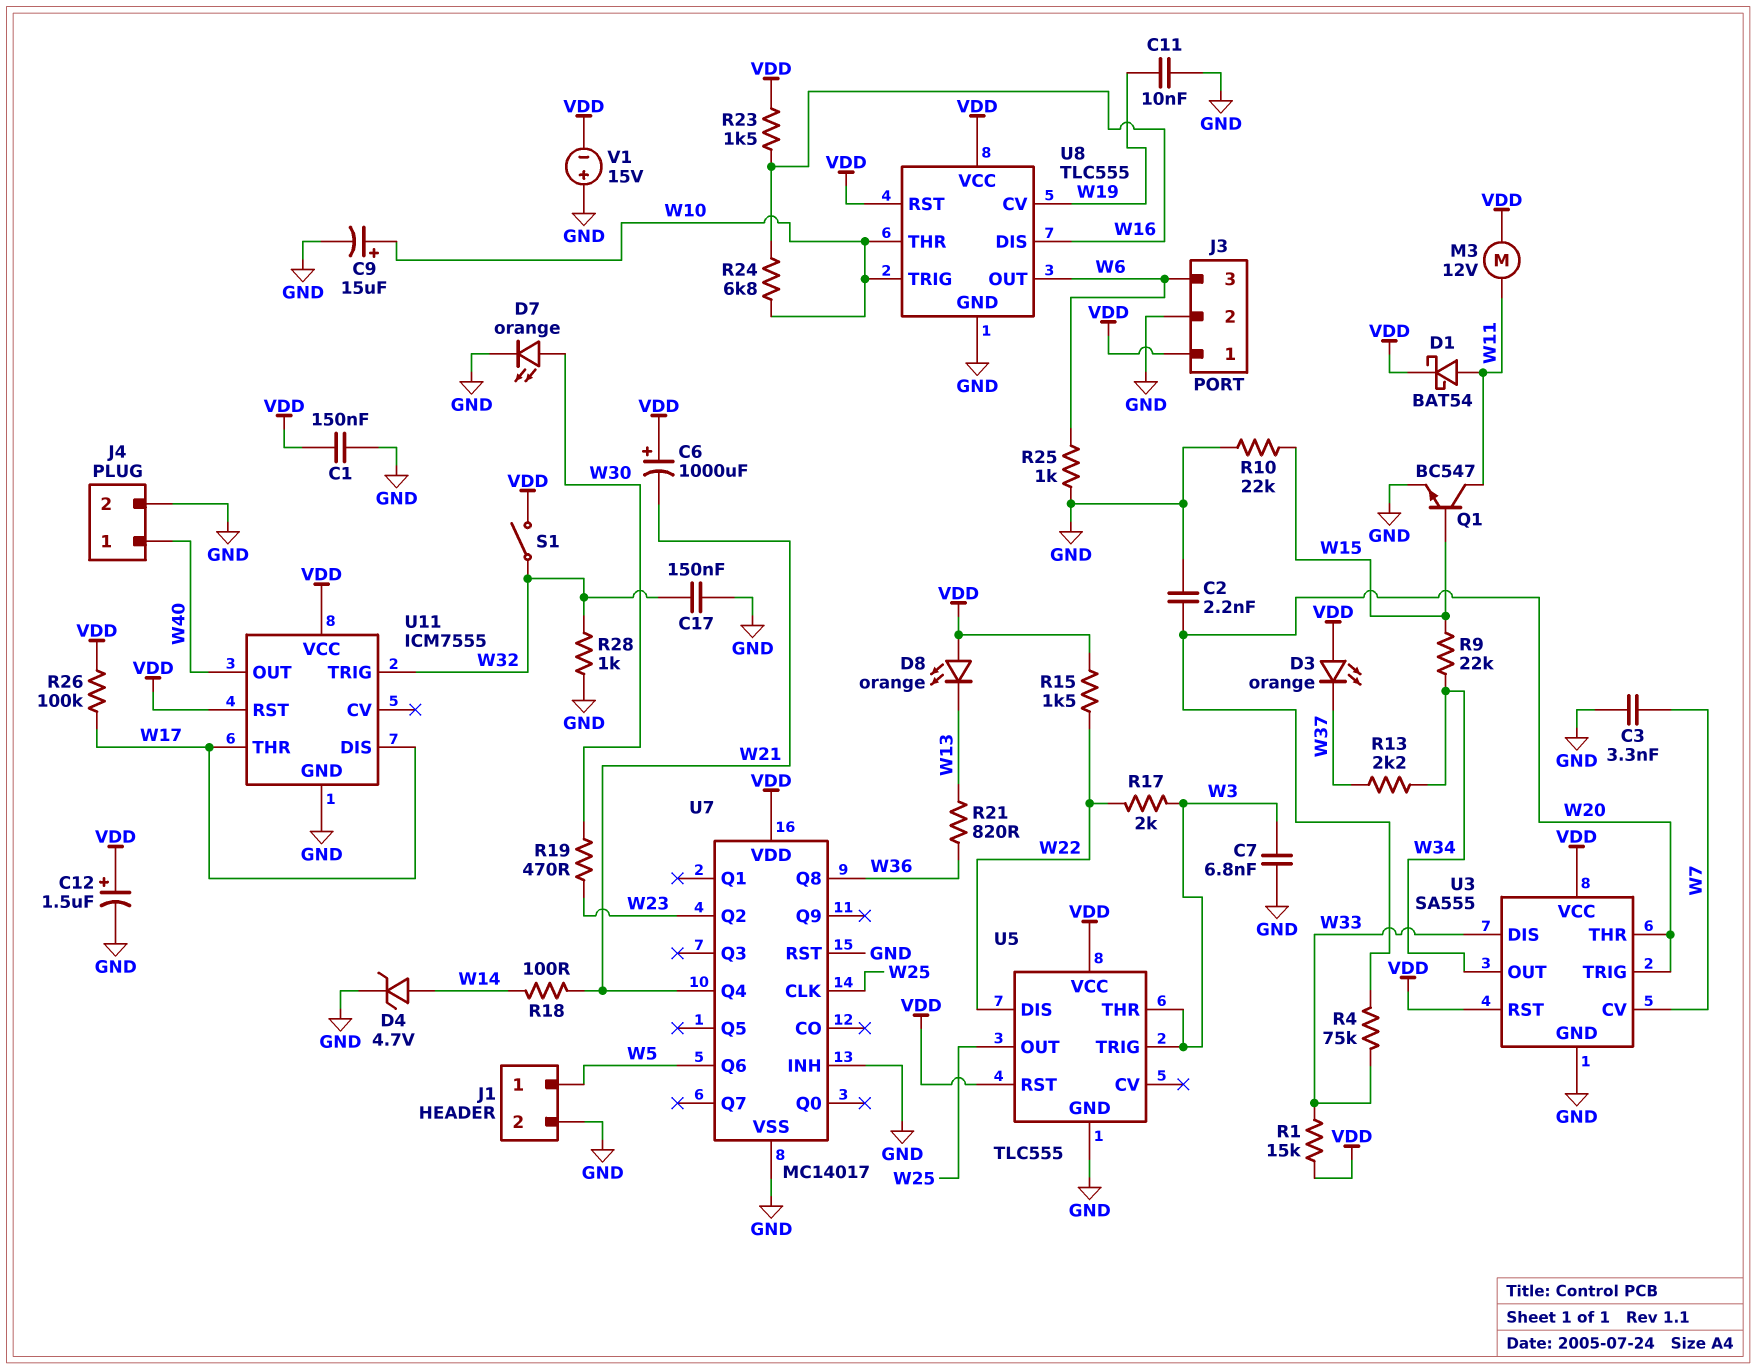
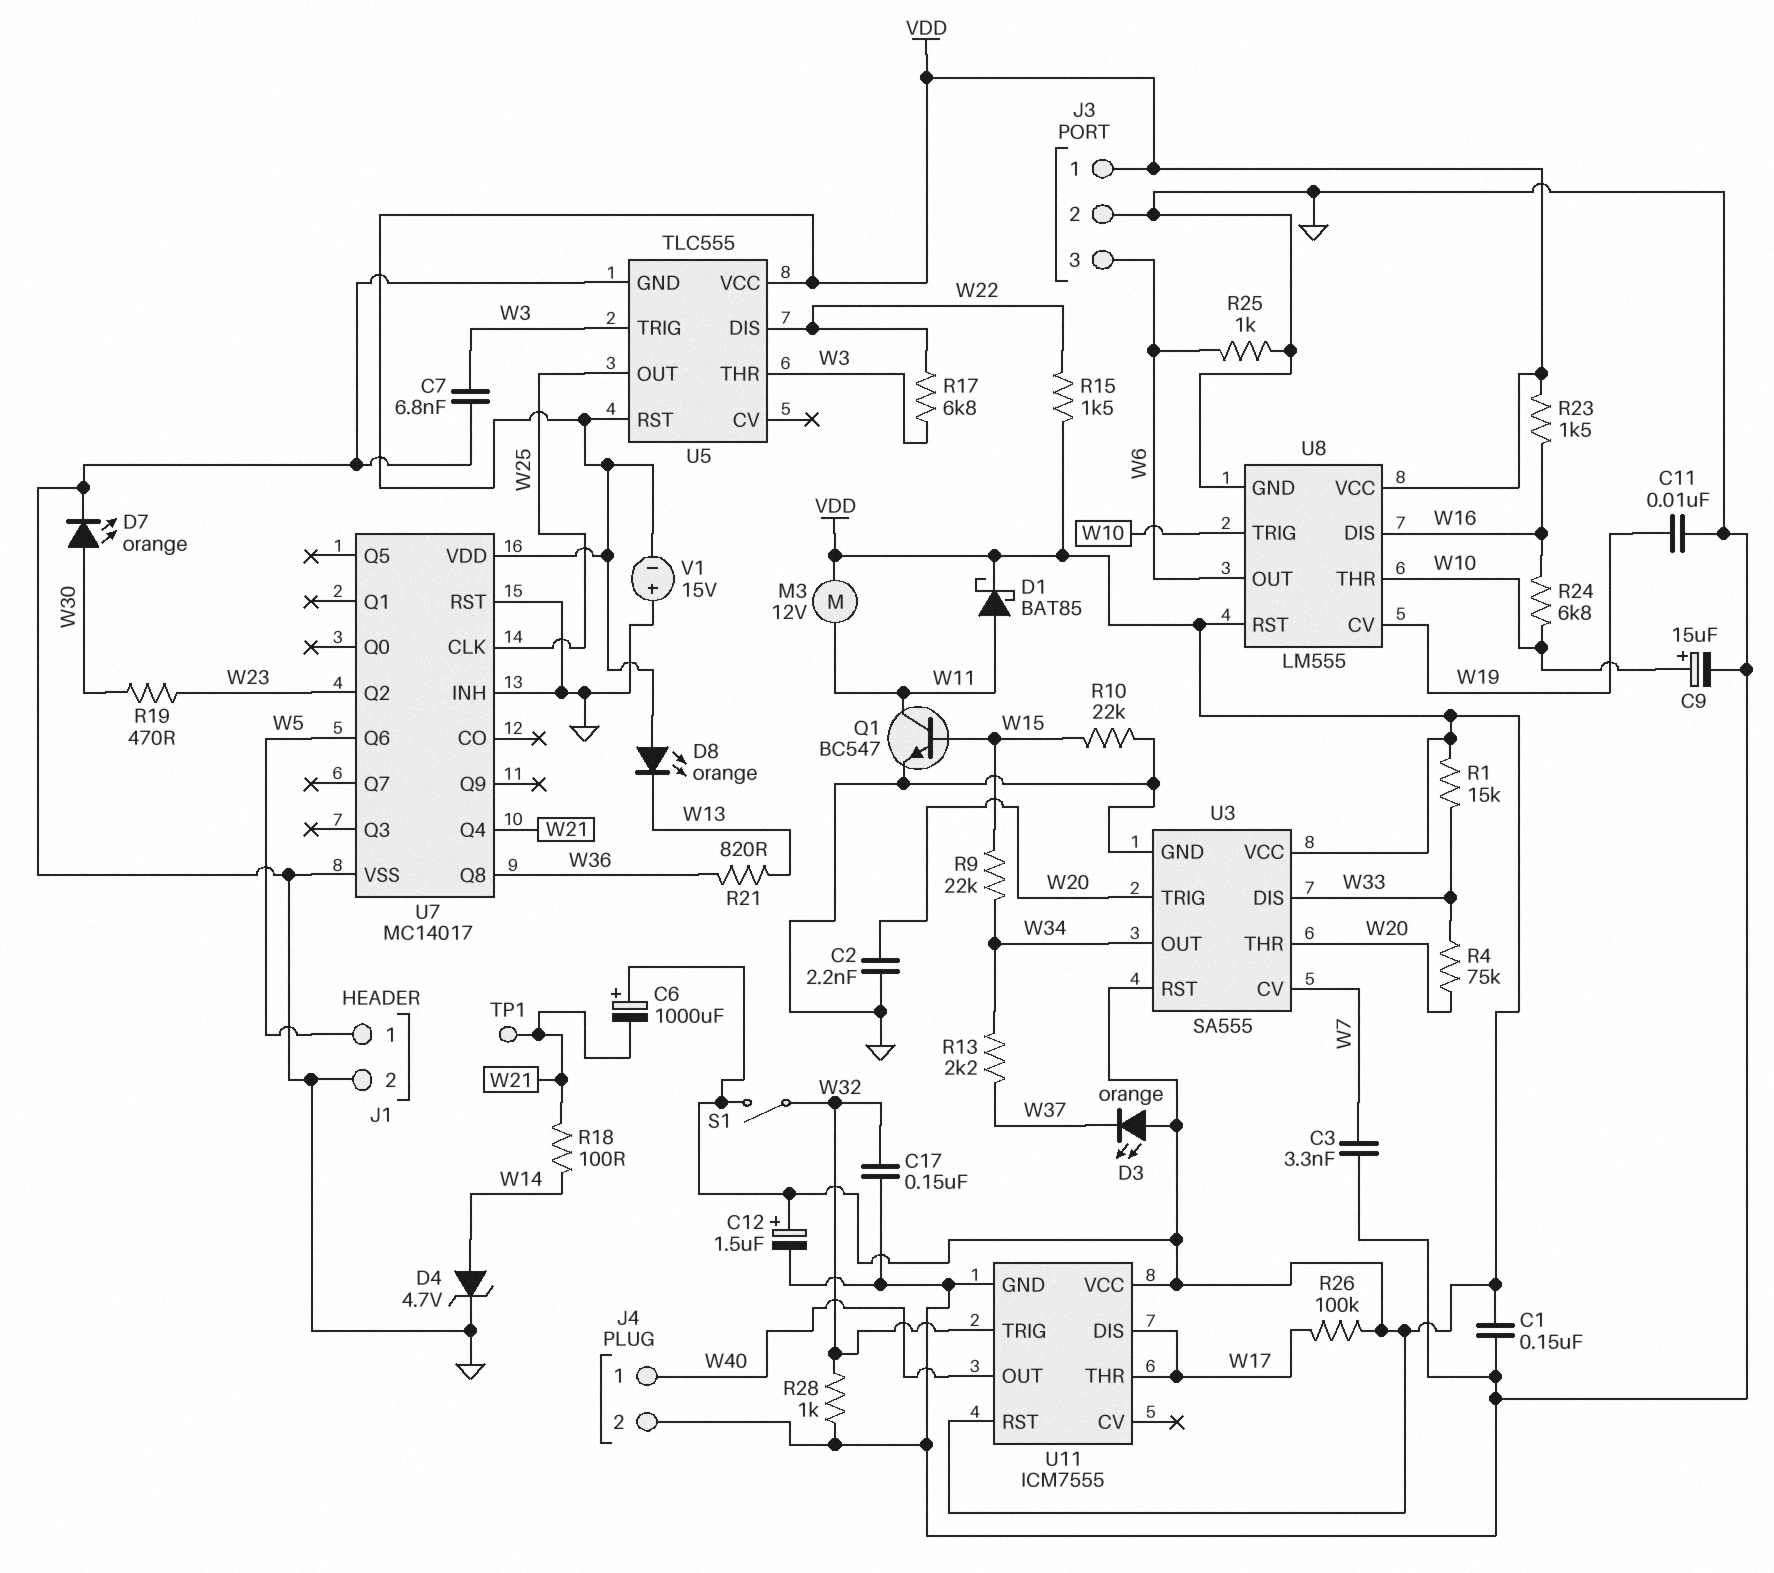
D1: schottky BAT54 (A W11, K VDD) -> schottky BAT85 (A W11, K VDD)
R17: 2k (W3, W22) -> 6.8k (W3, W22)
TP1: none -> test point (W21)
U8: TLC555 -> LM555

